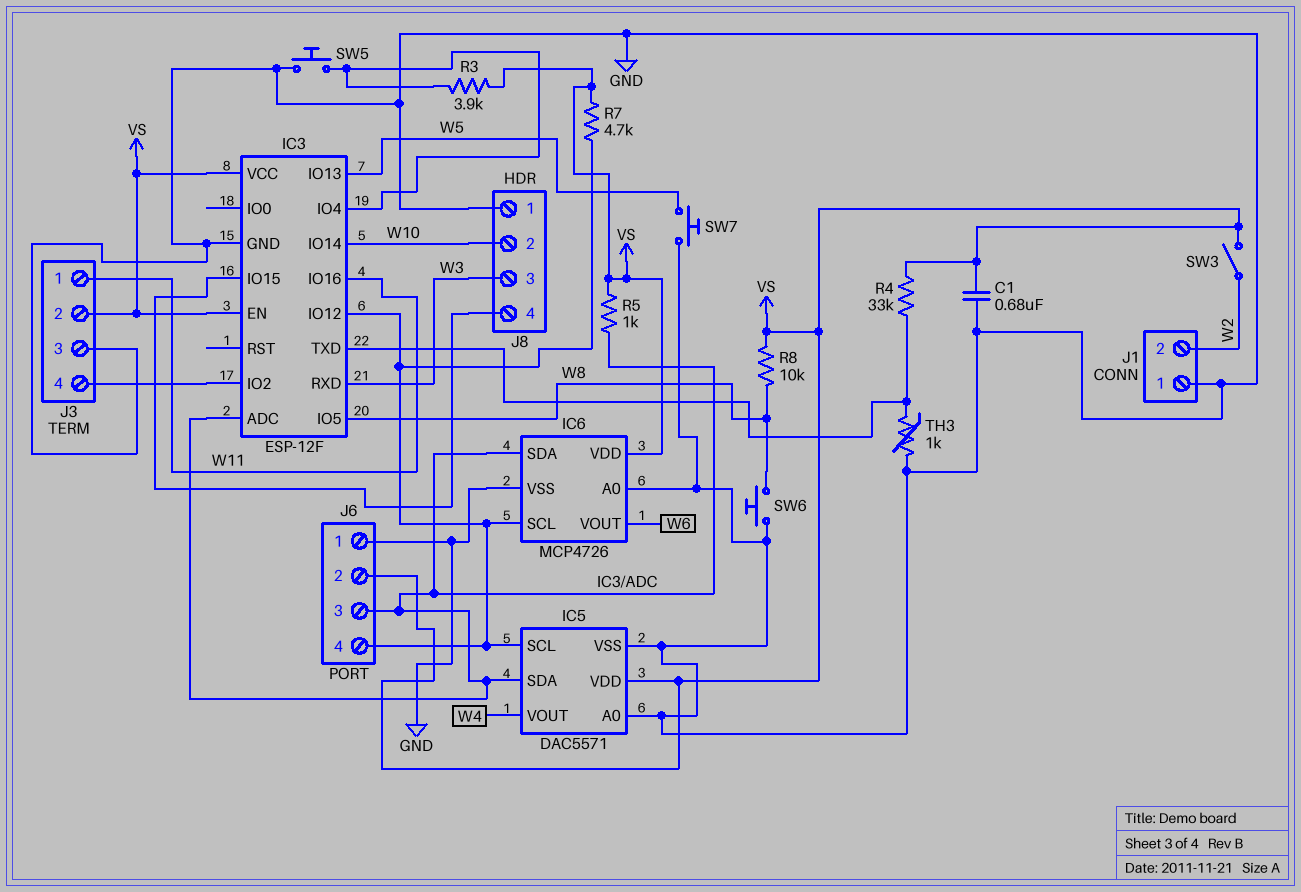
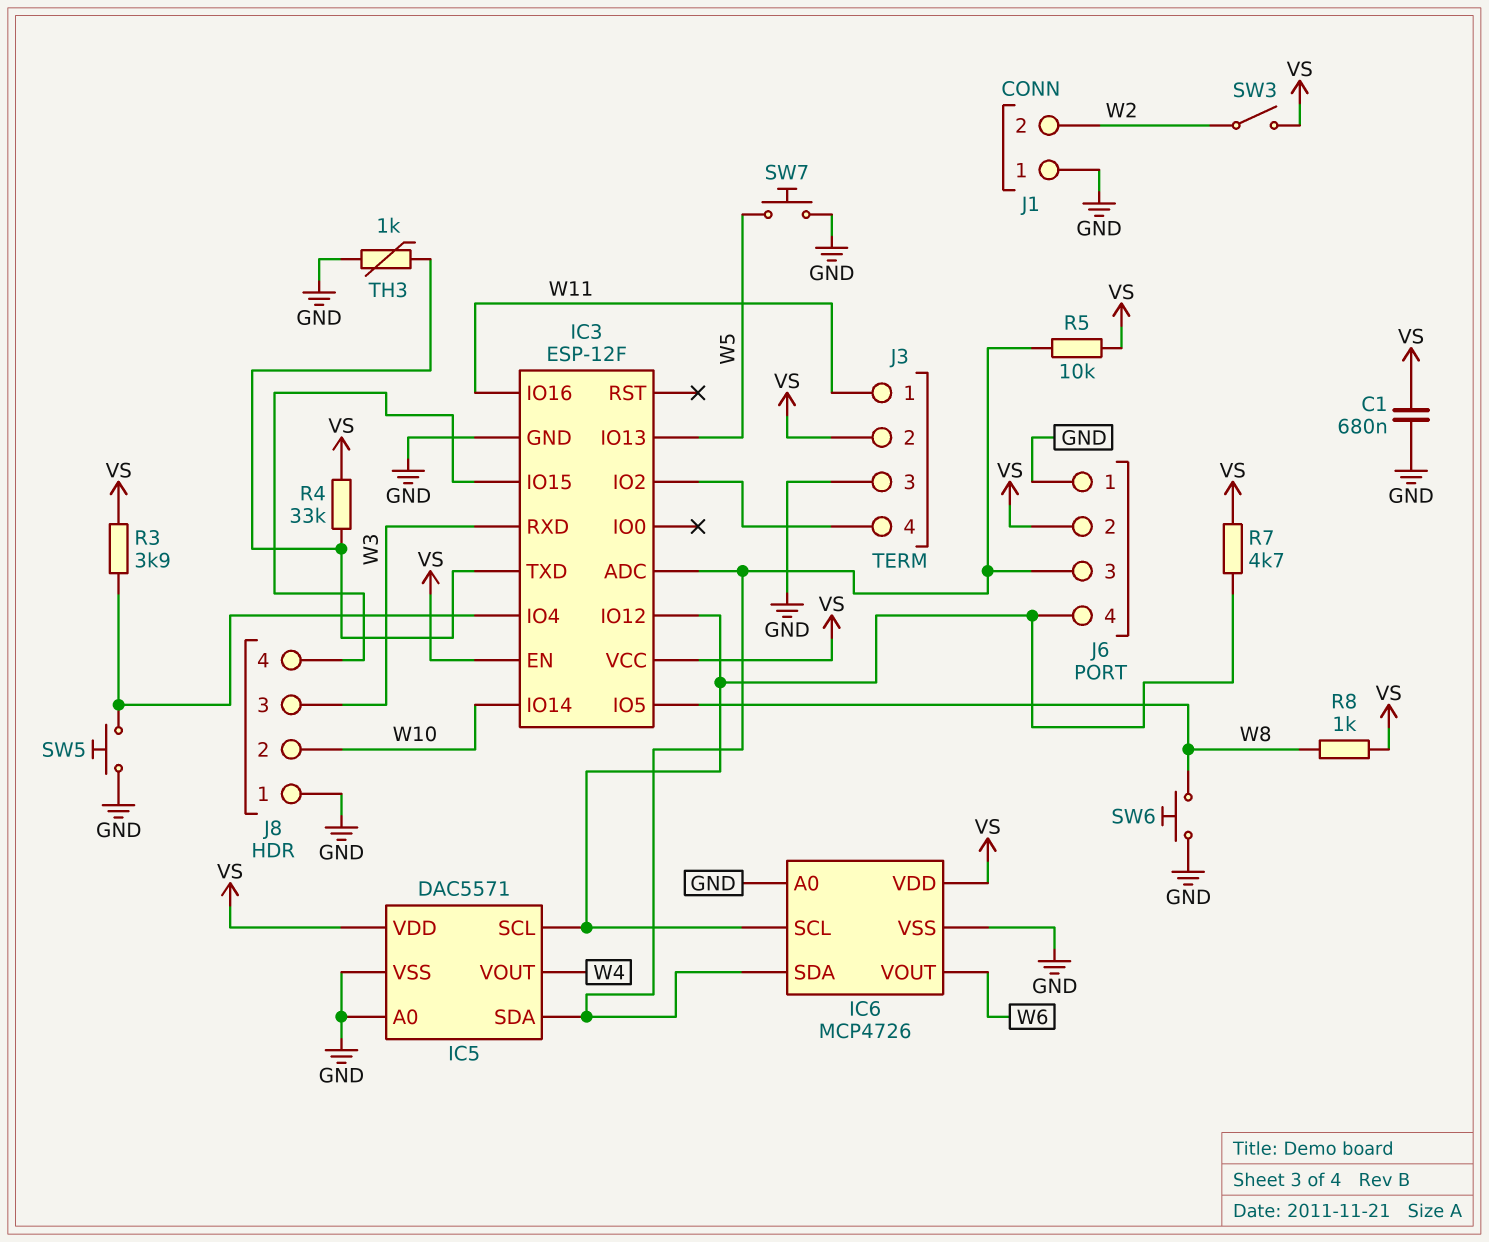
R5: 1k (IC3/ADC, VS) -> 10k (IC3/ADC, VS)
R8: 10k (VS, W8) -> 1k (VS, W8)

